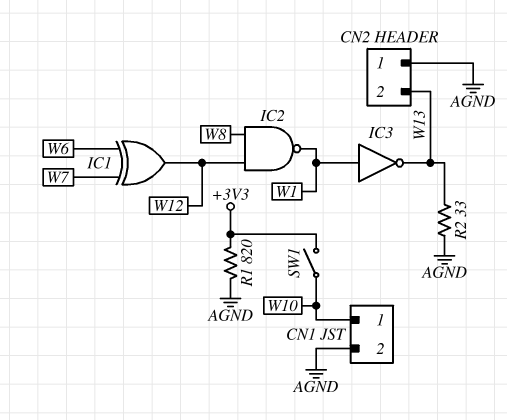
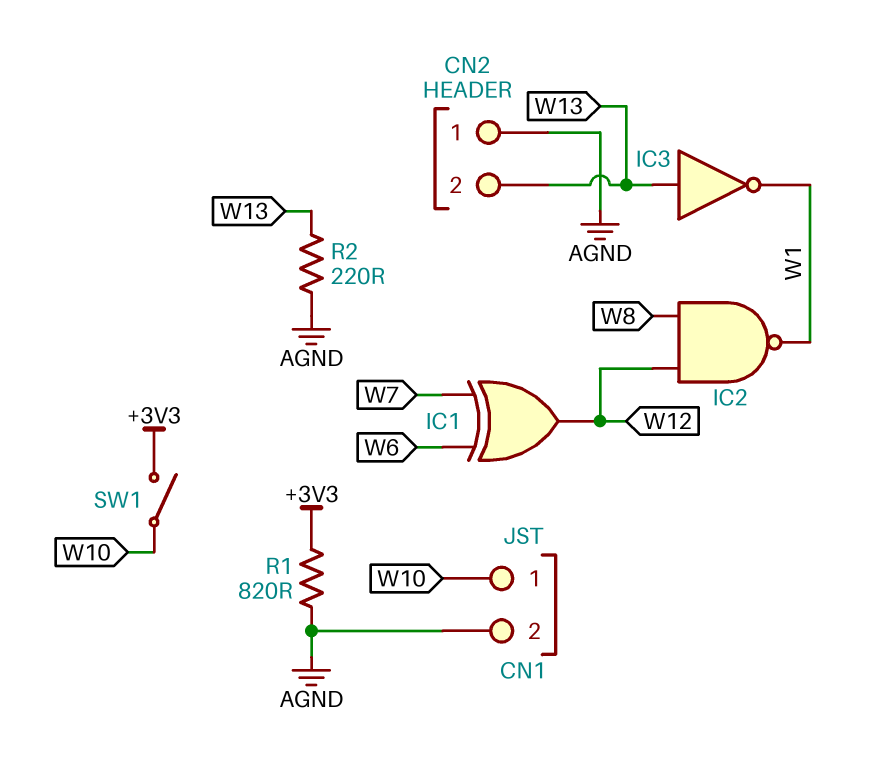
IC3: NOT (in W1, out W13) -> NOT (in W13, out W1)
R2: 33 (AGND, W13) -> 220 (AGND, W13)

